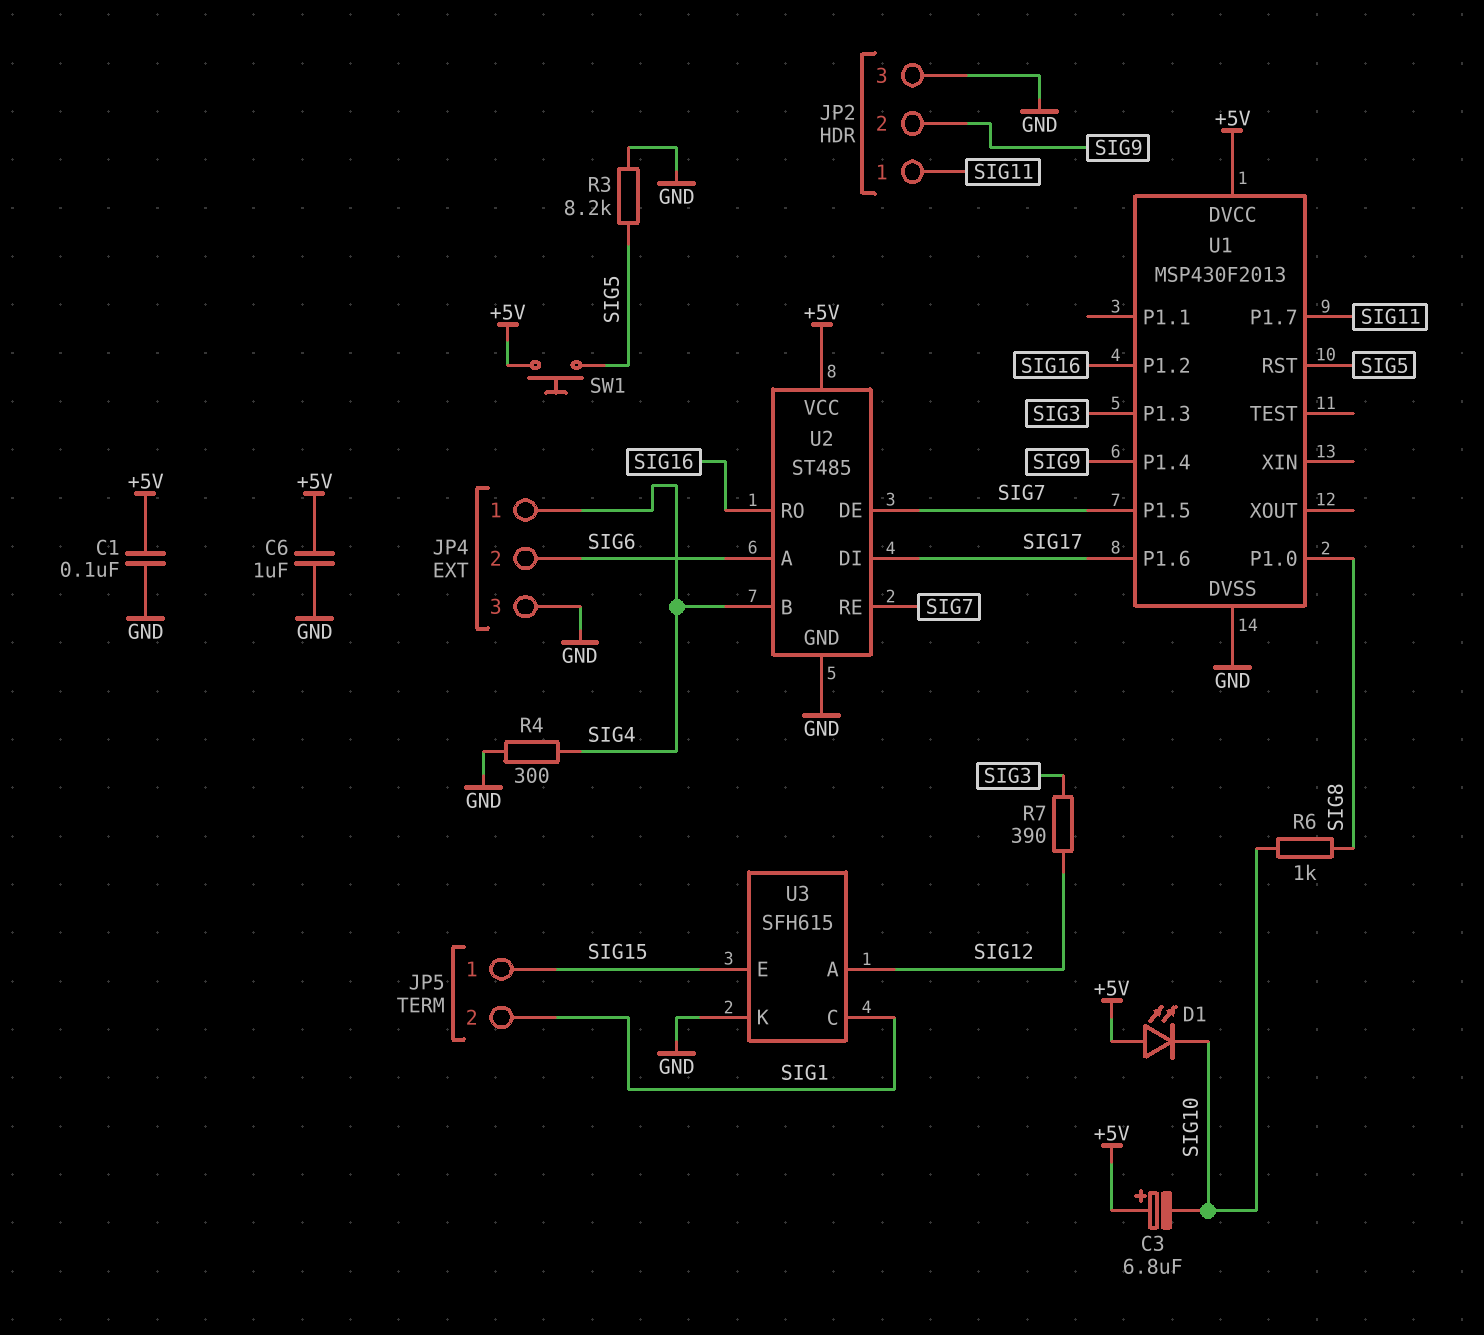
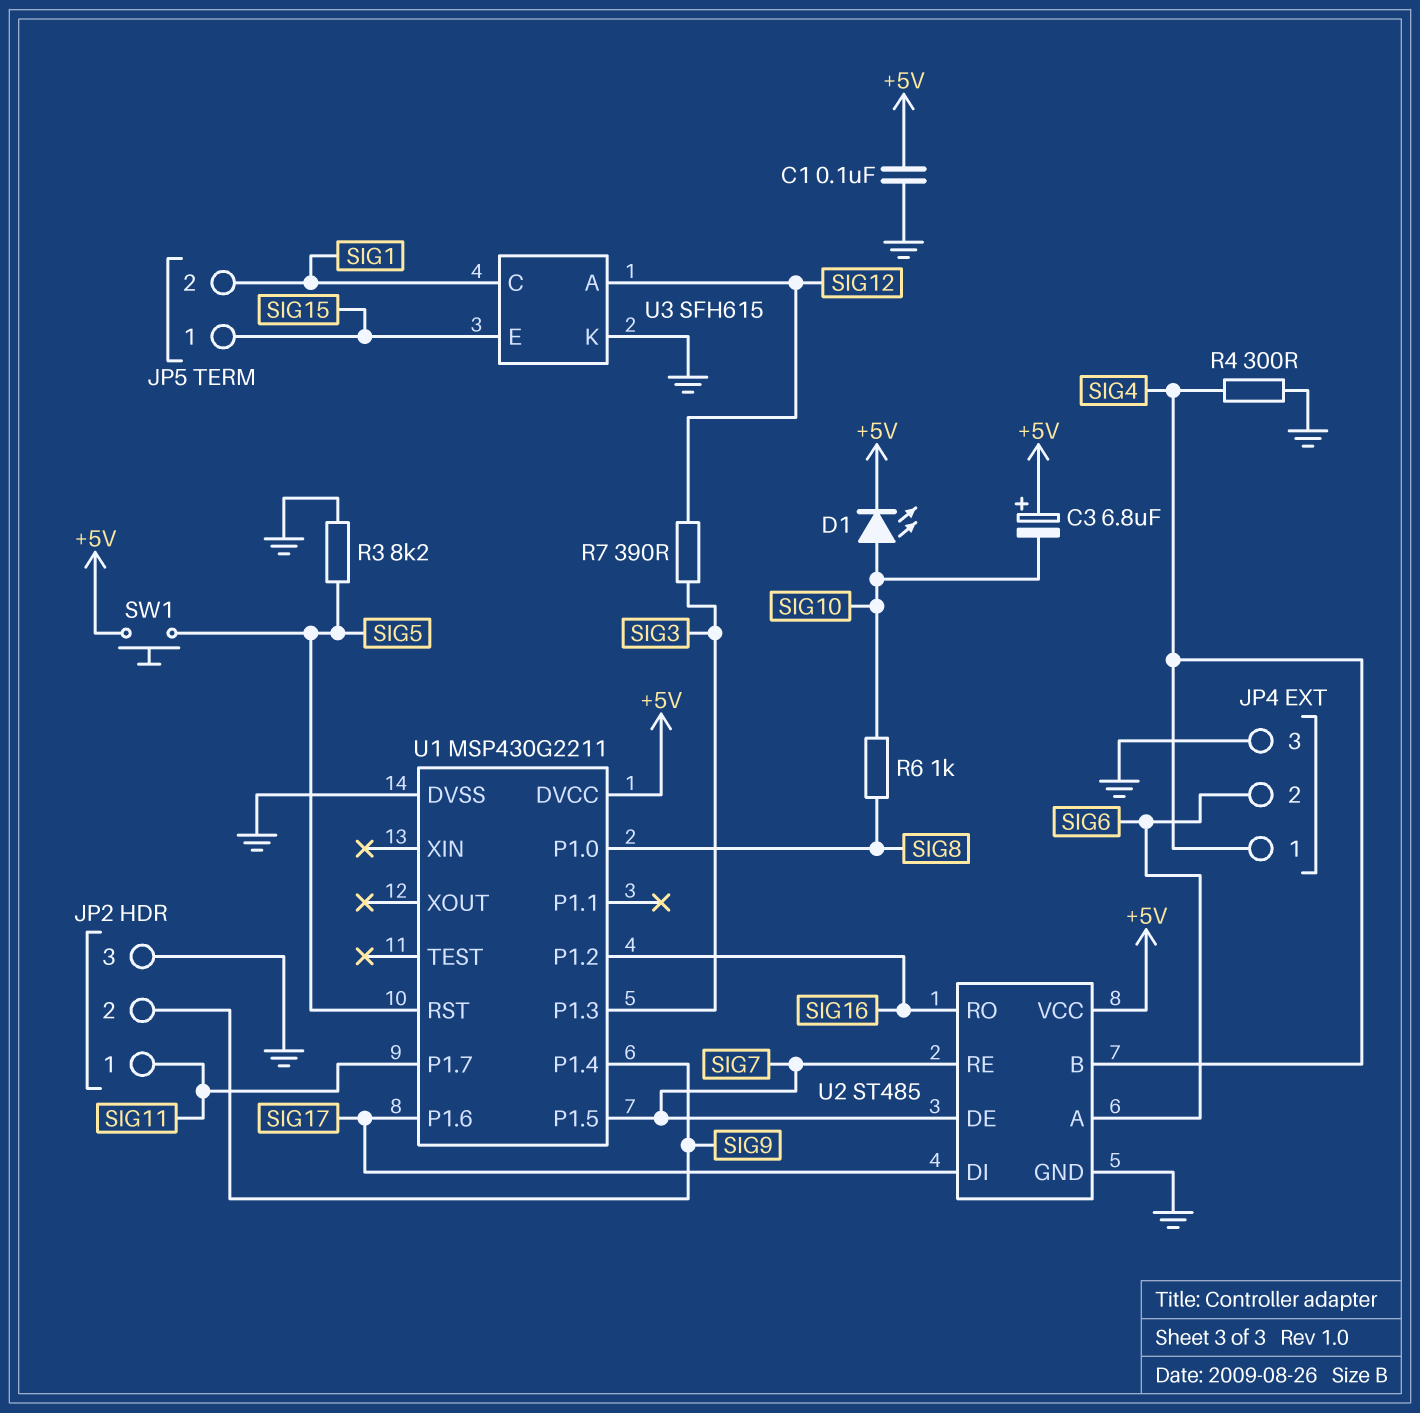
C6: 1uF (+5V, GND) -> none
D1: LED (A +5V, K SIG10) -> LED (A SIG10, K +5V)
U1: MSP430F2013 -> MSP430G2211

